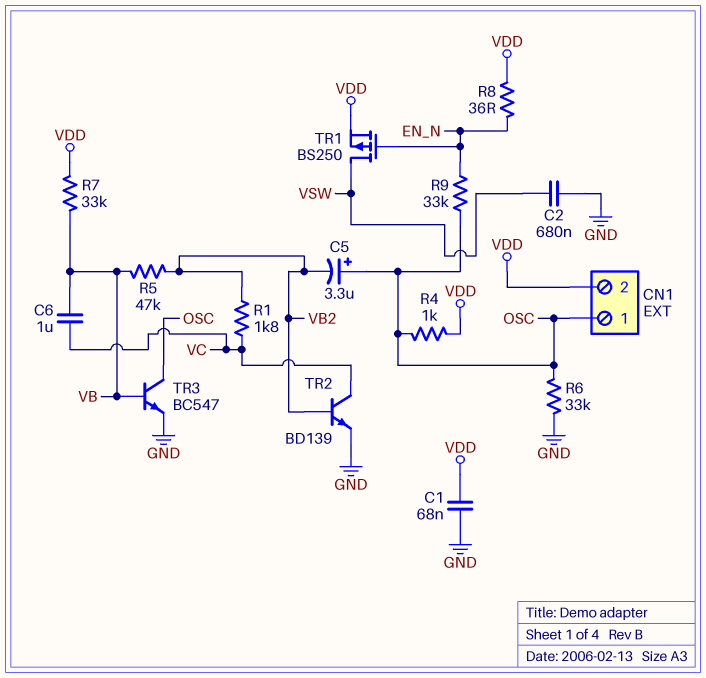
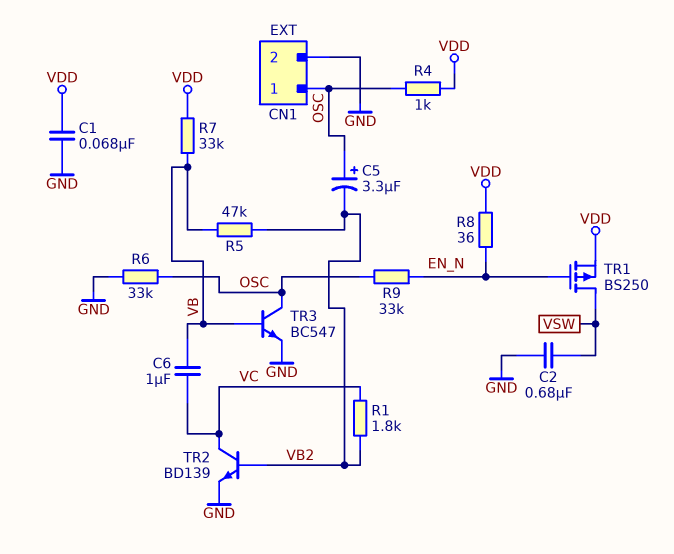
CN1 pin 2: VDD -> GND

